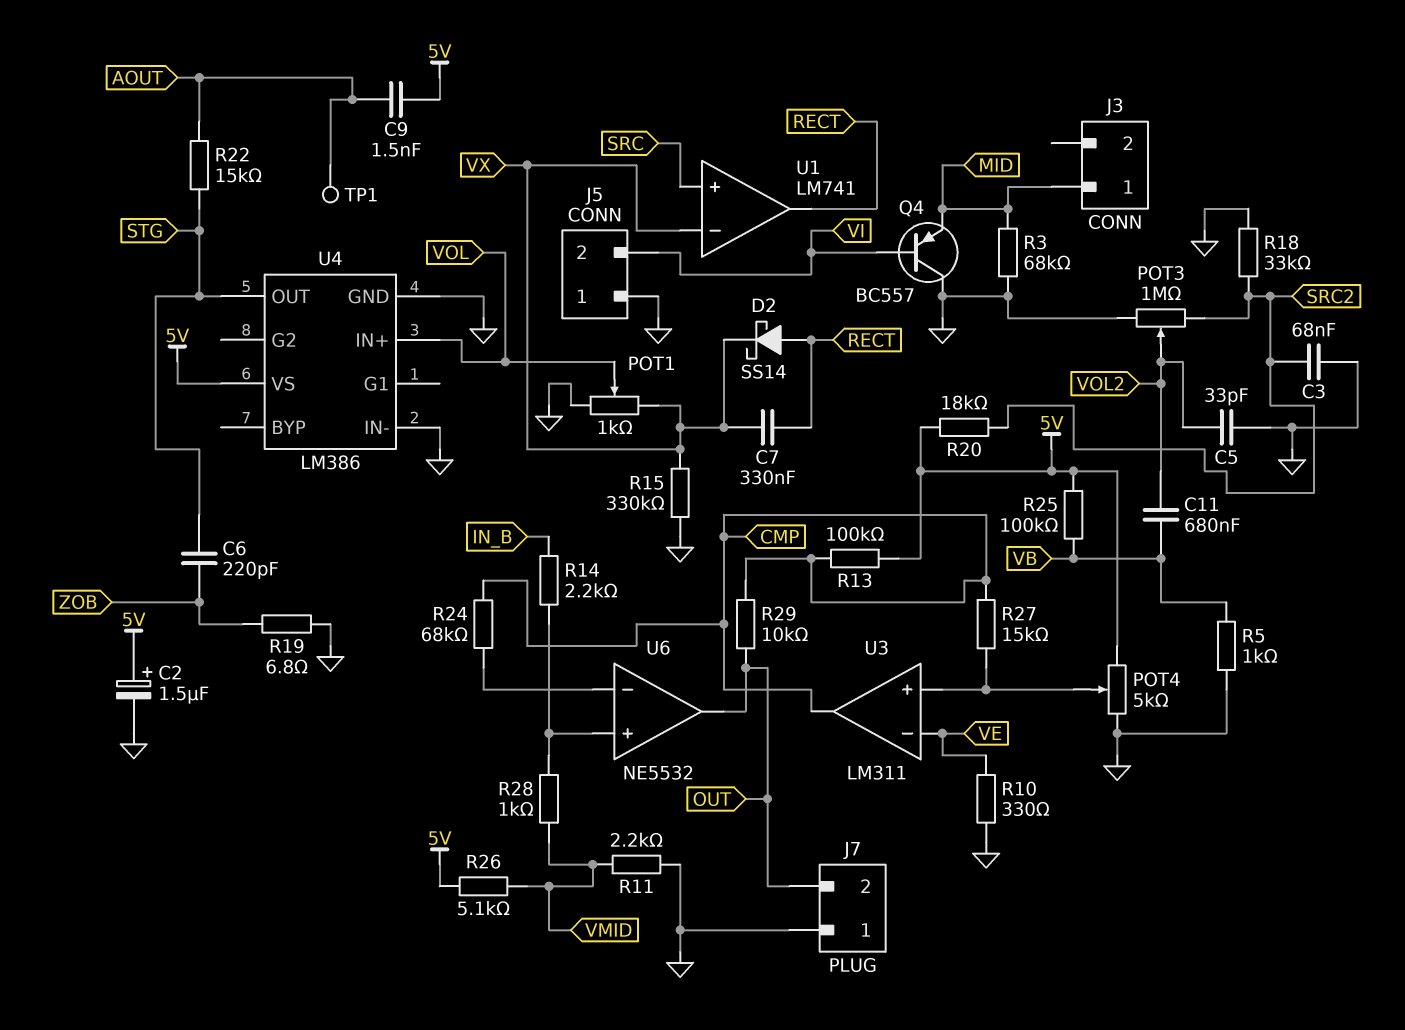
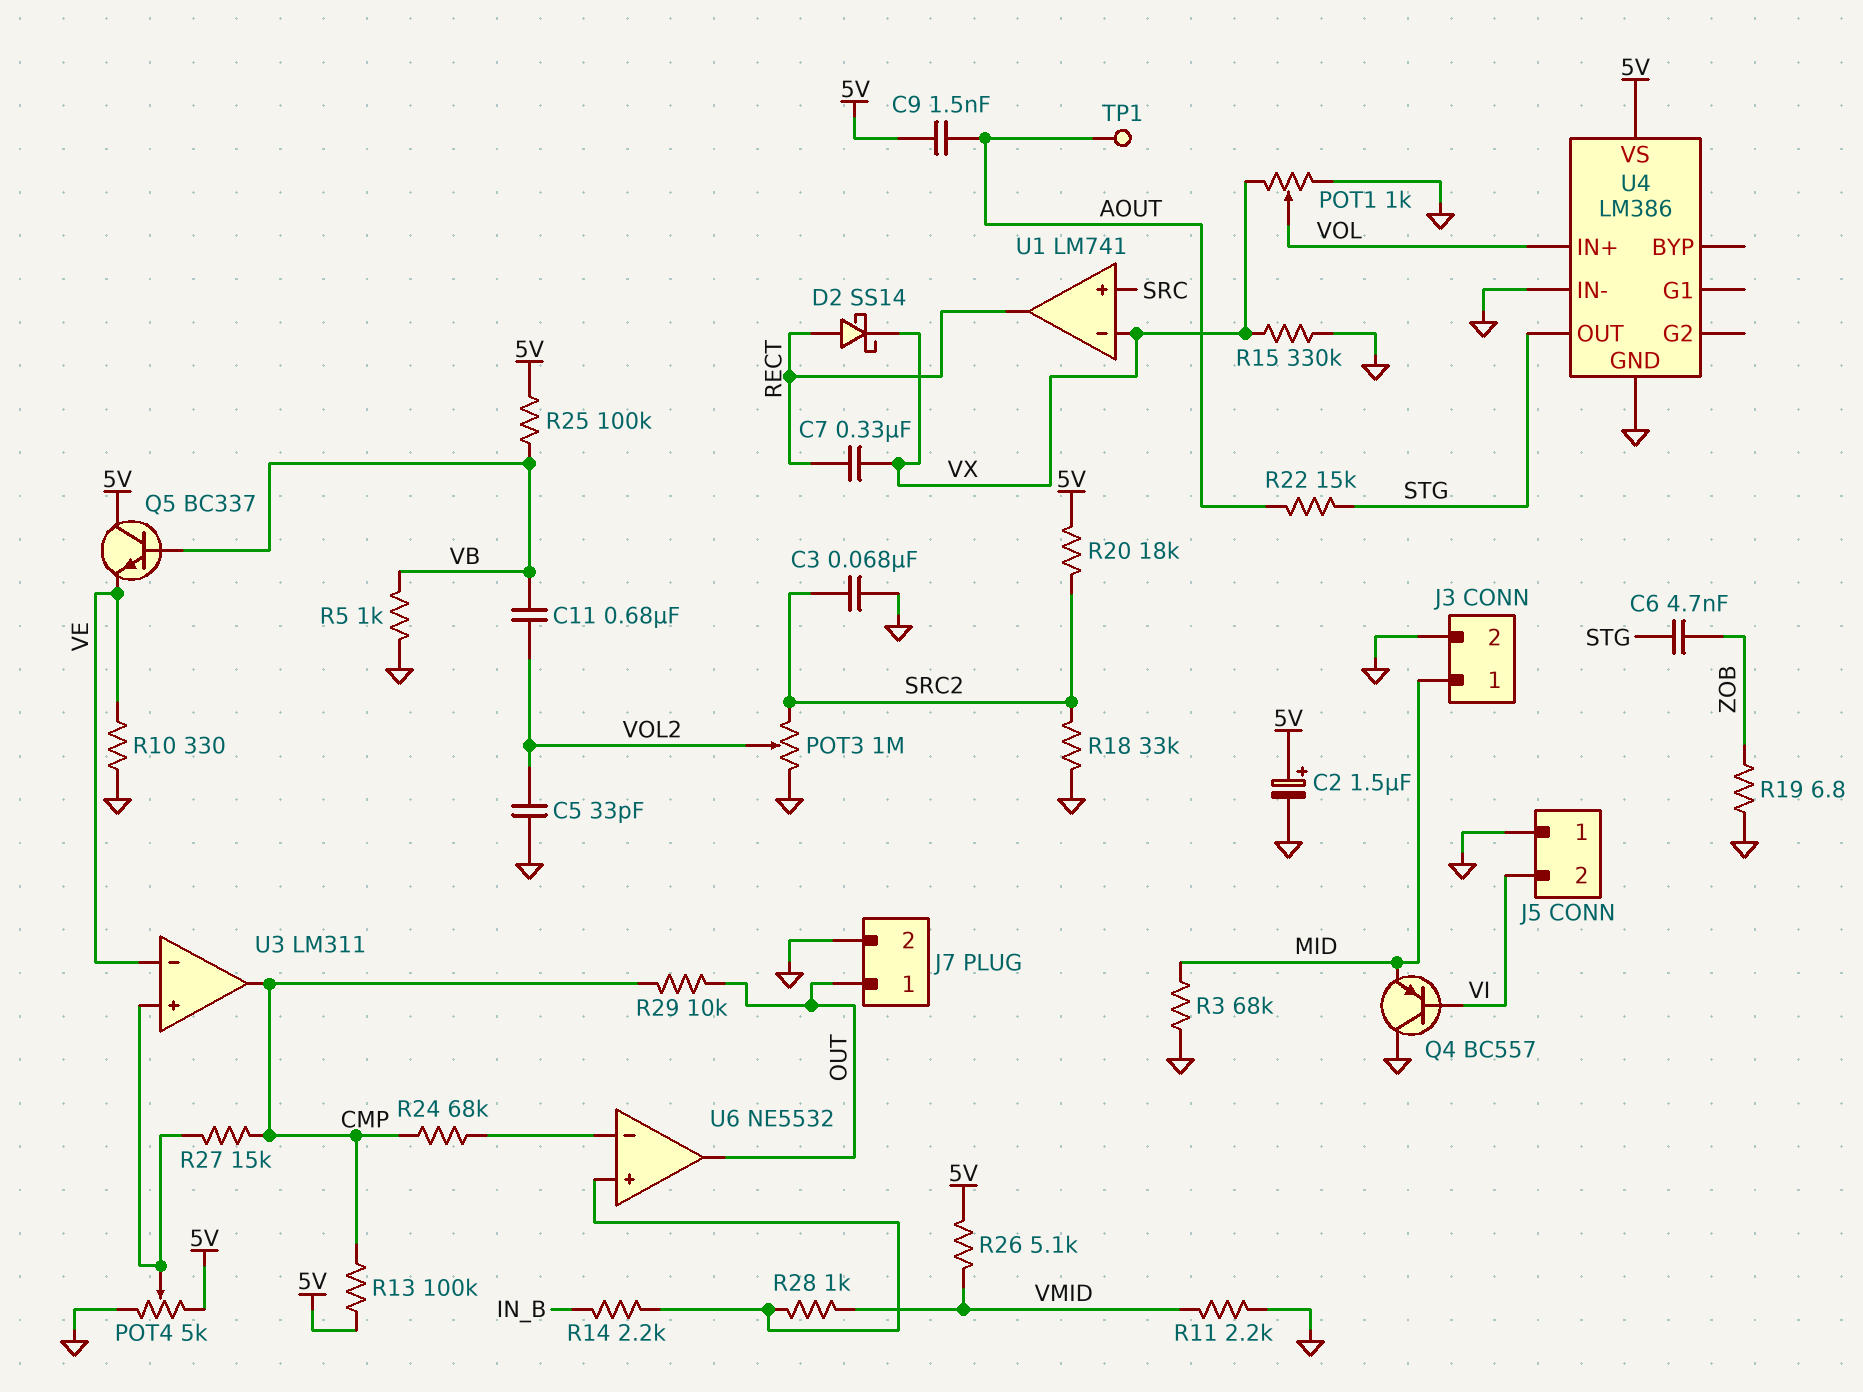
C6: 220pF (STG, ZOB) -> 4.7nF (STG, ZOB)
J3 pin 2: none -> GND
J7 pin 1: GND -> OUT
J7 pin 2: OUT -> GND
Q5: none -> NPN BC337 (B VB, C 5V, E VE)

